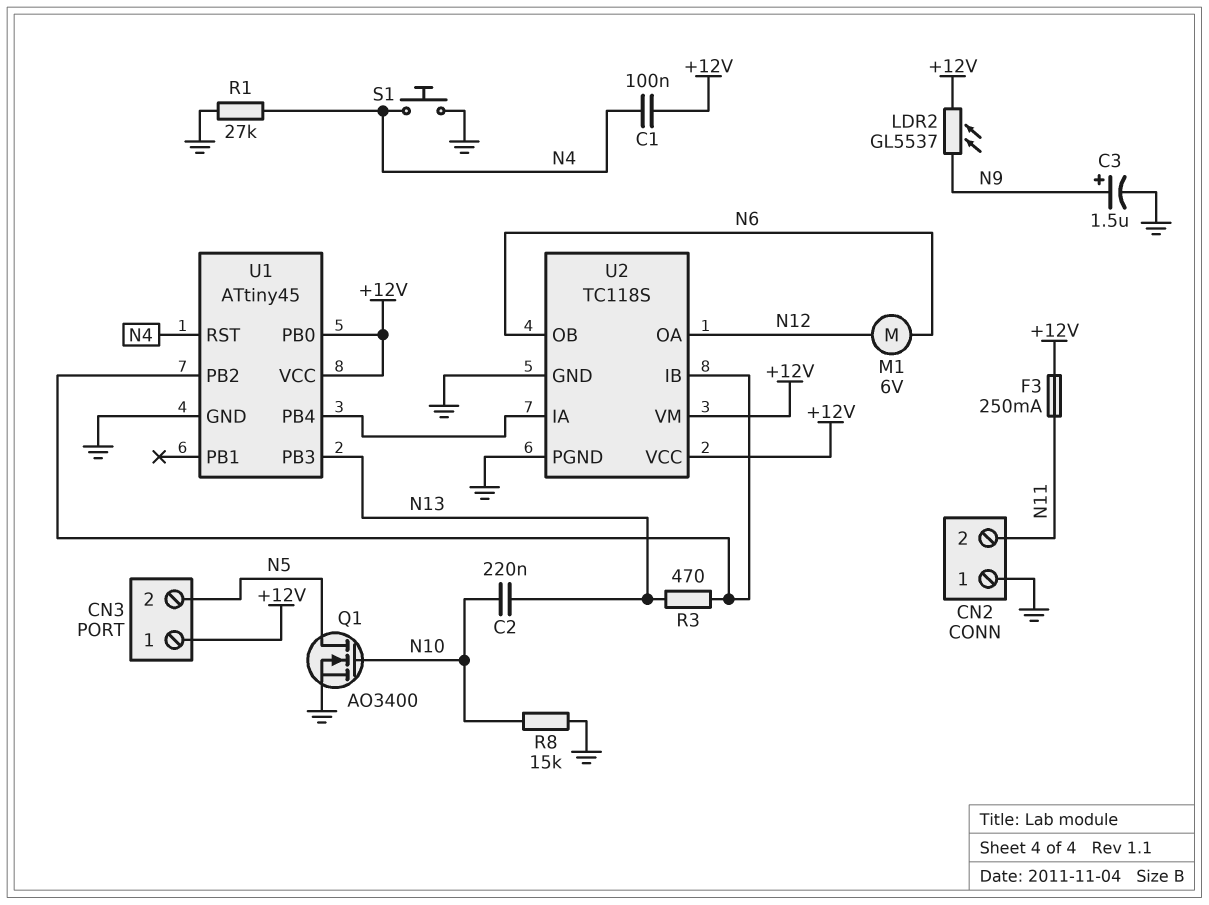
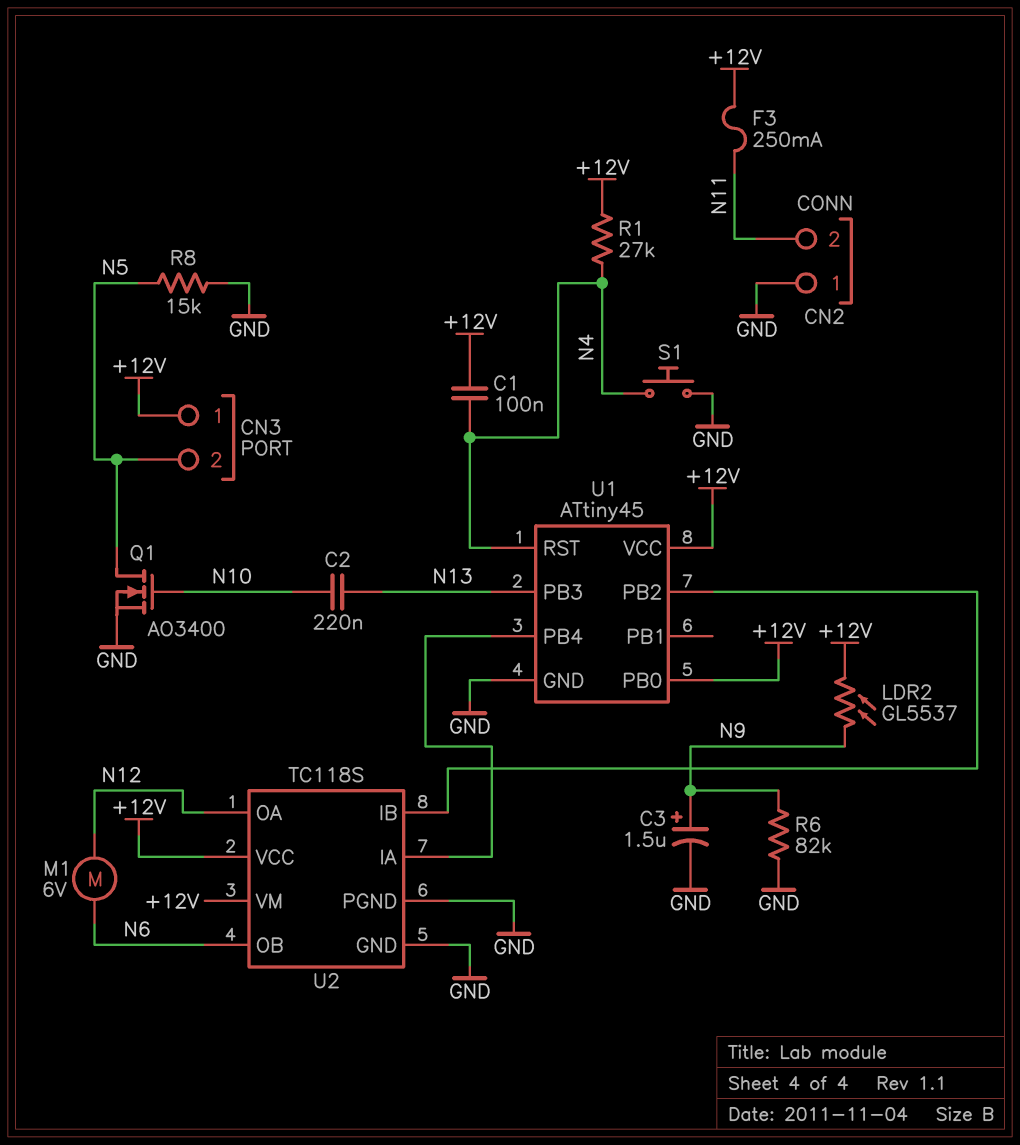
R1: 27k (GND, N4) -> 27k (+12V, N4)
R3: 470 (N13, U1/PB2) -> none
R6: none -> 82k (GND, N9)
R8: 15k (GND, N10) -> 15k (GND, N5)

